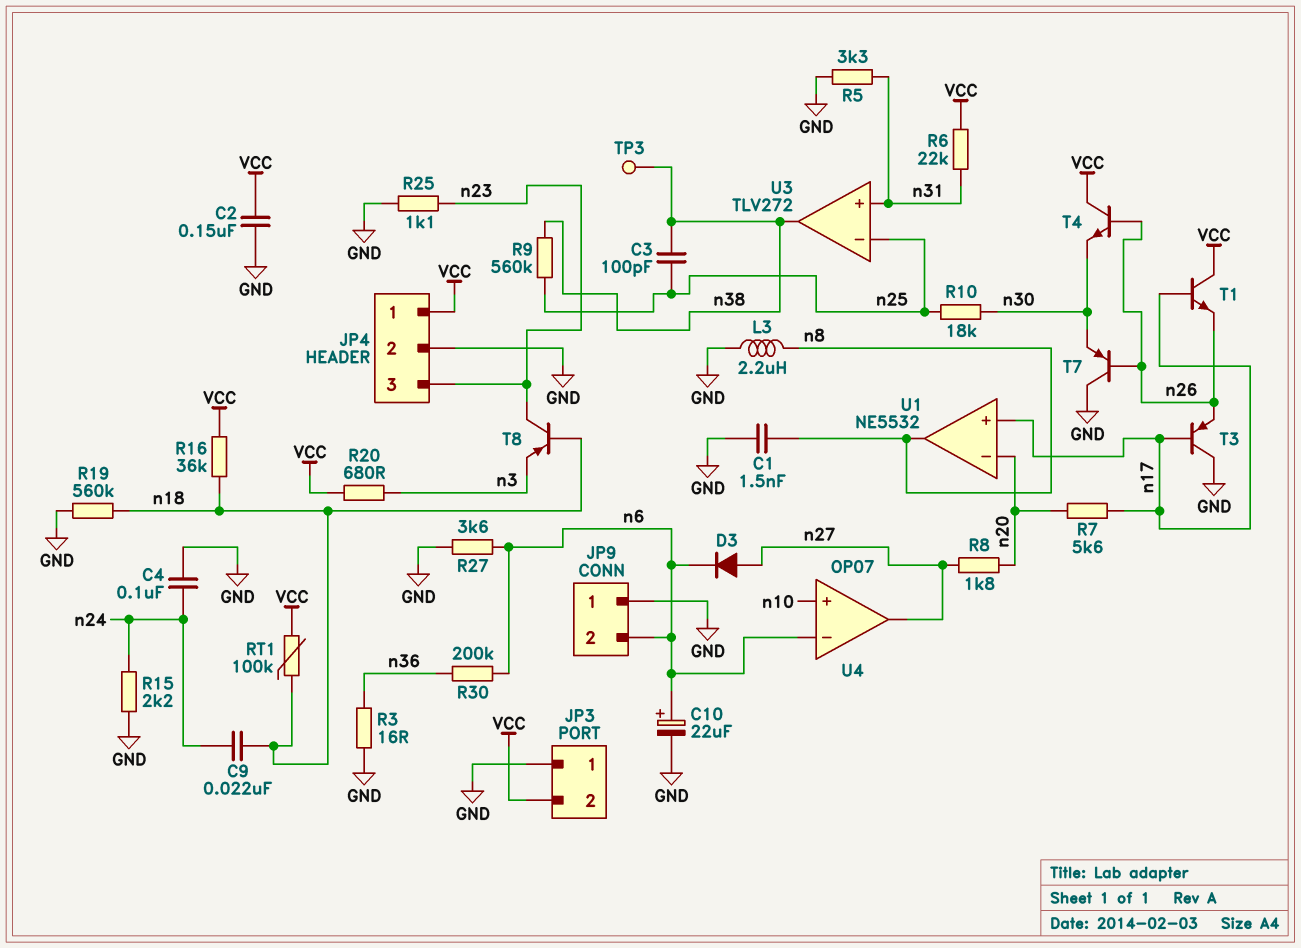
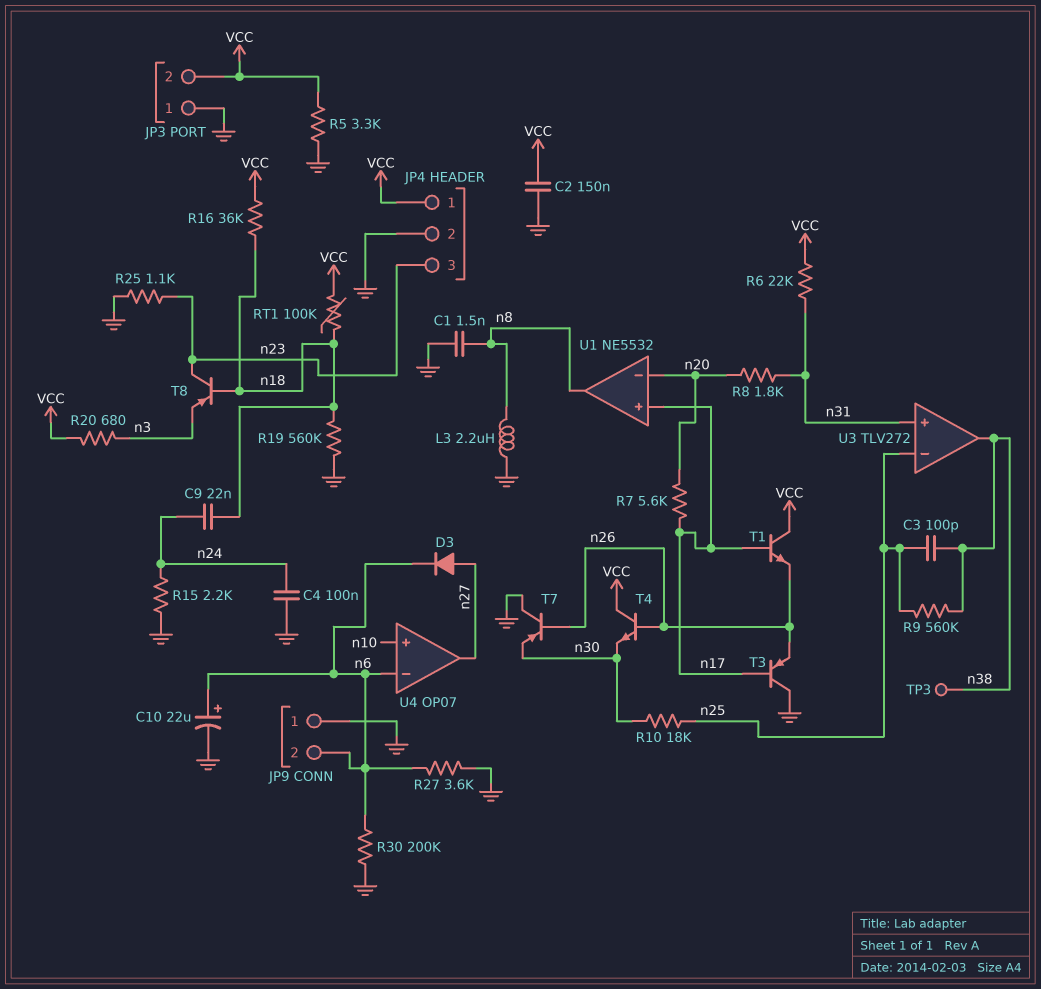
R3: 16 (GND, n36) -> none
R5: 3.3k (GND, n31) -> 3.3k (GND, VCC)
R8: 1.8k (n20, n27) -> 1.8k (n20, n31)
R30: 200k (n6, n36) -> 200k (GND, n6)

